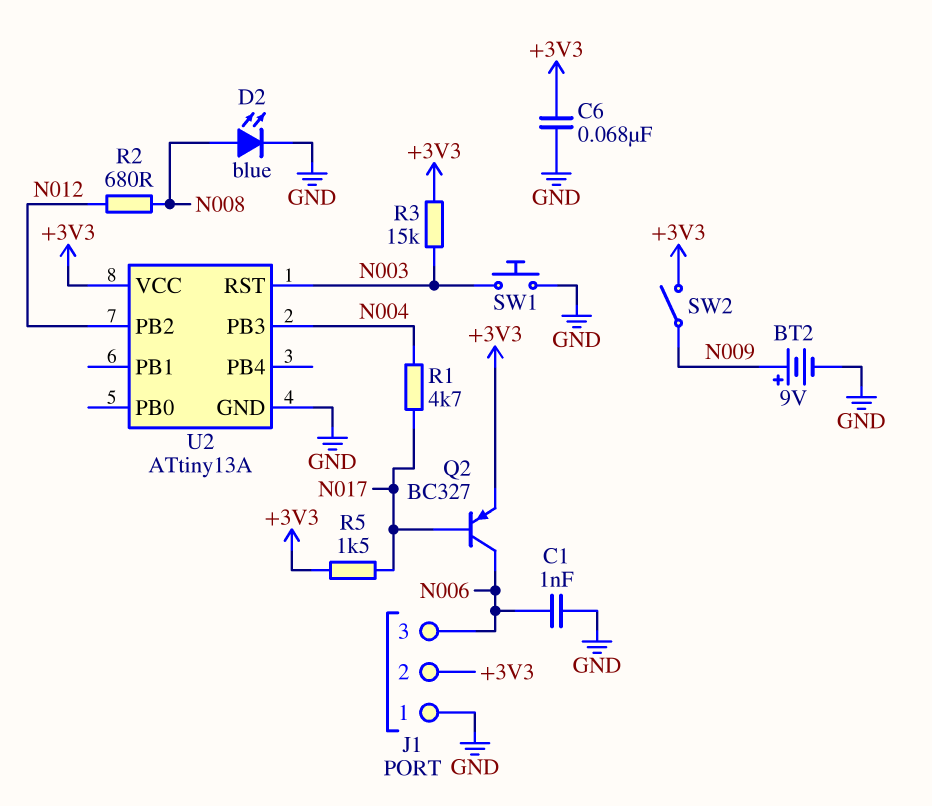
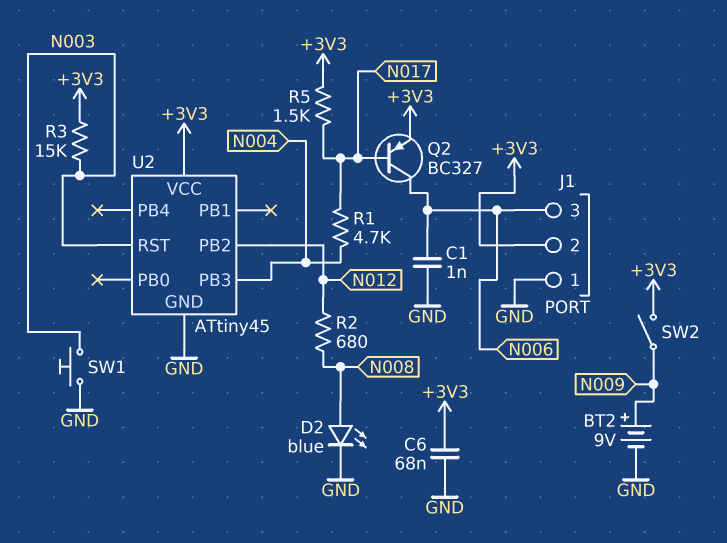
U2: ATtiny13A -> ATtiny45

